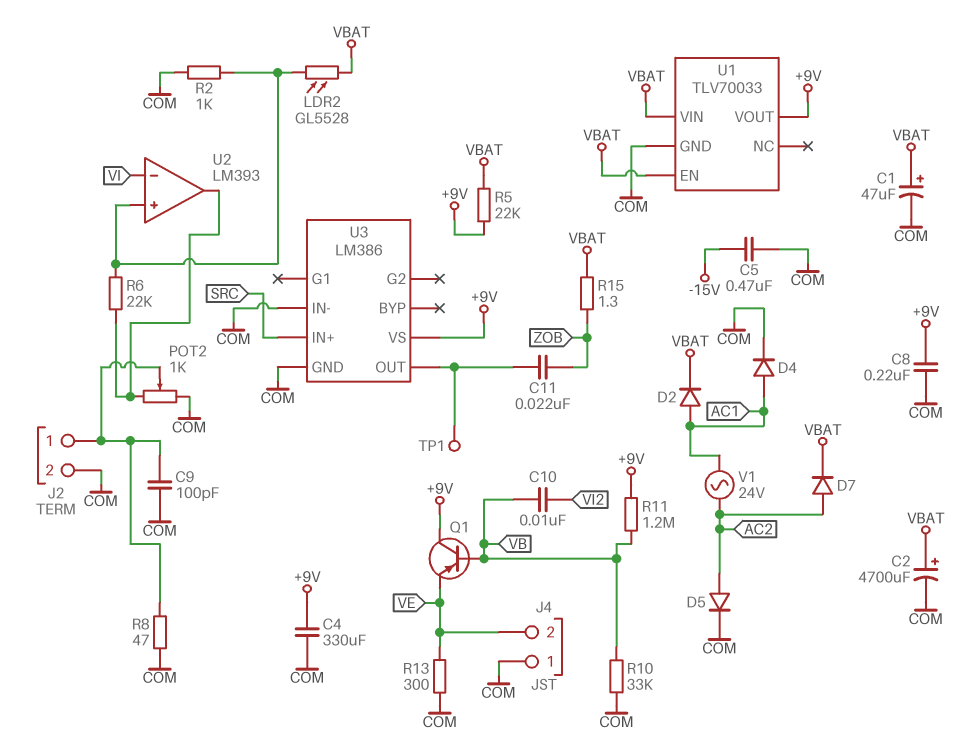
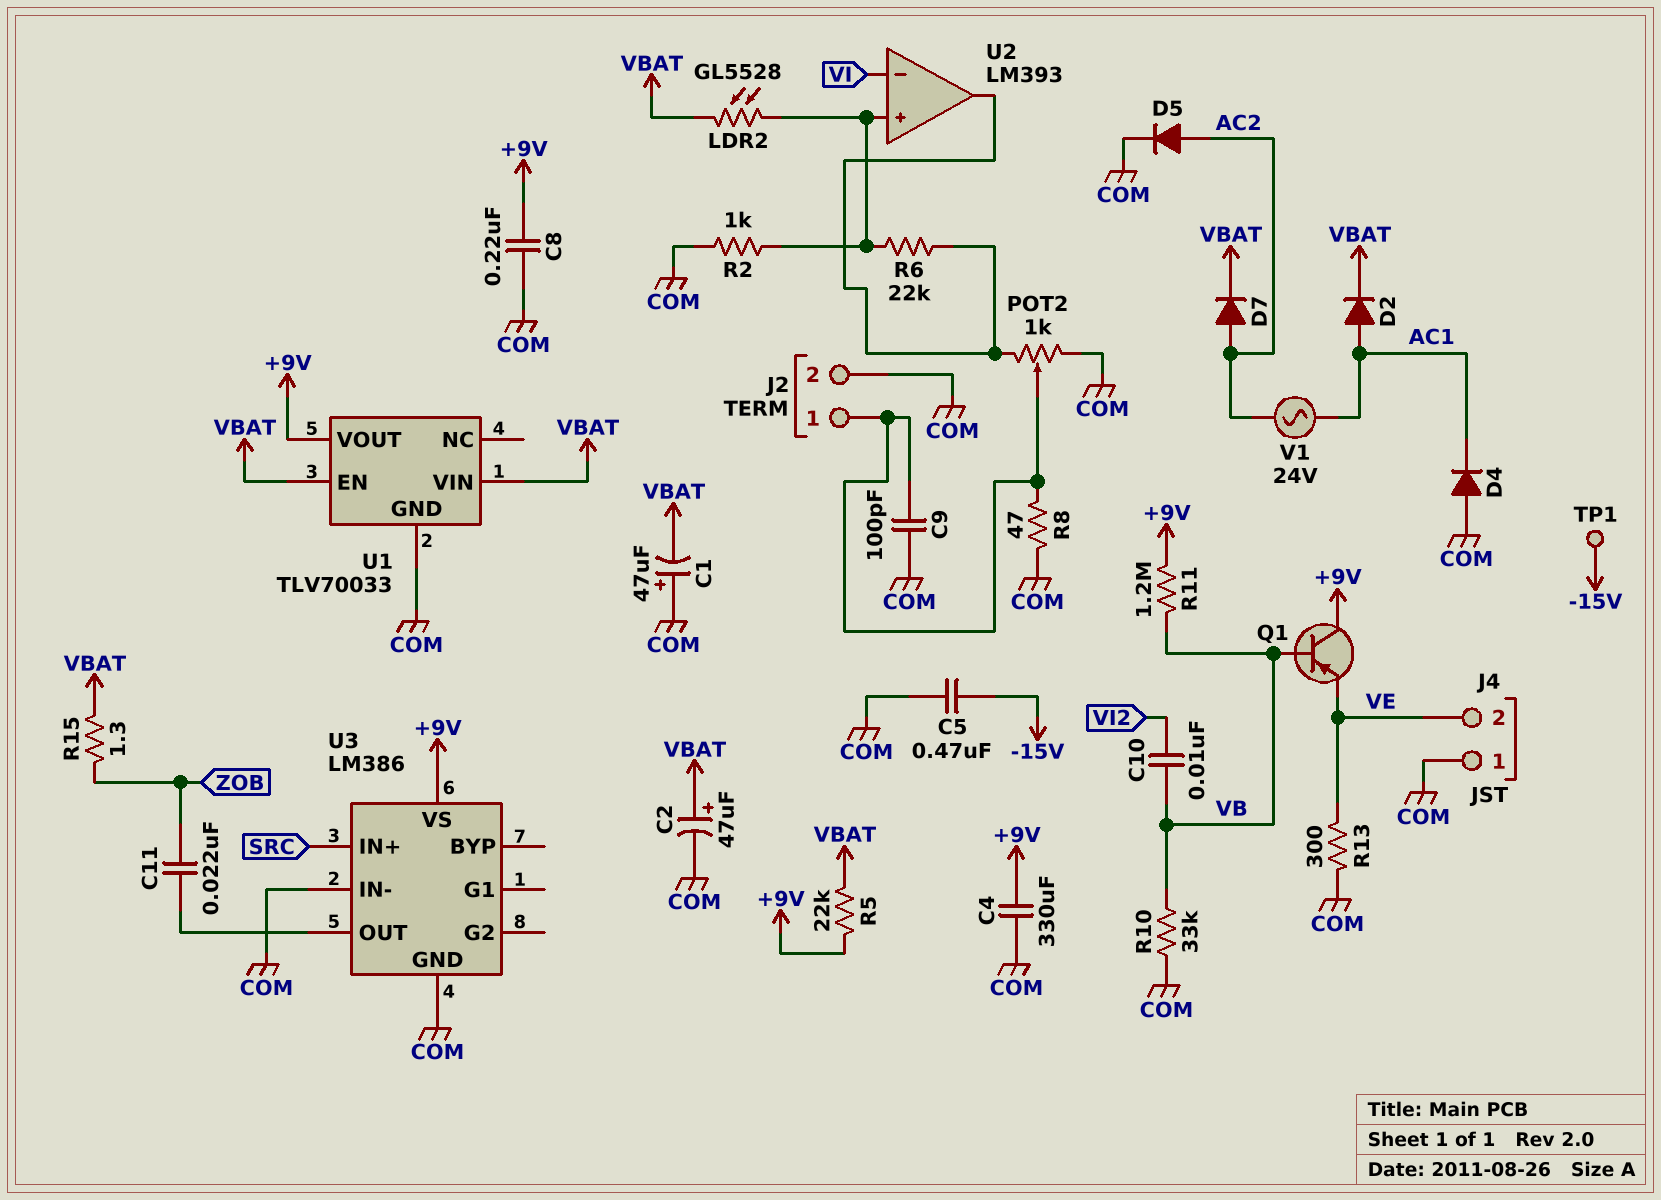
C1: 47uF (plus VBAT, minus COM) -> 47uF (plus COM, minus VBAT)
C2: 4700uF (plus VBAT, minus COM) -> 47uF (plus VBAT, minus COM)
D4: diode (A AC1, K COM) -> diode (A COM, K AC1)
TP1: test point (U3/OUT) -> test point (-15V)

